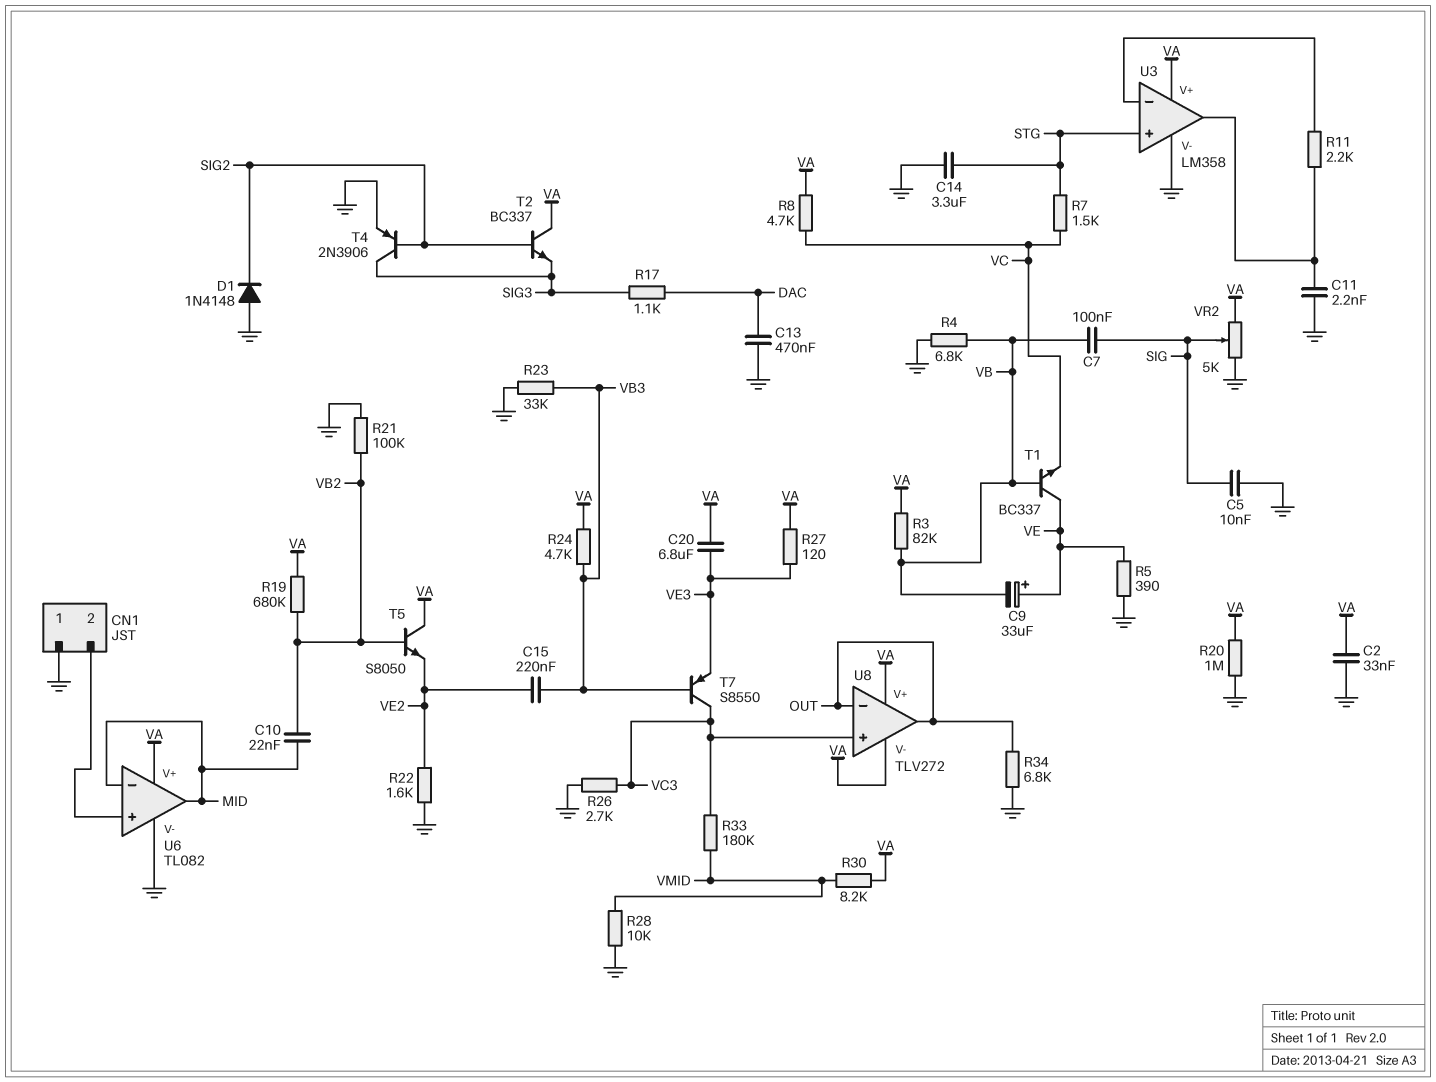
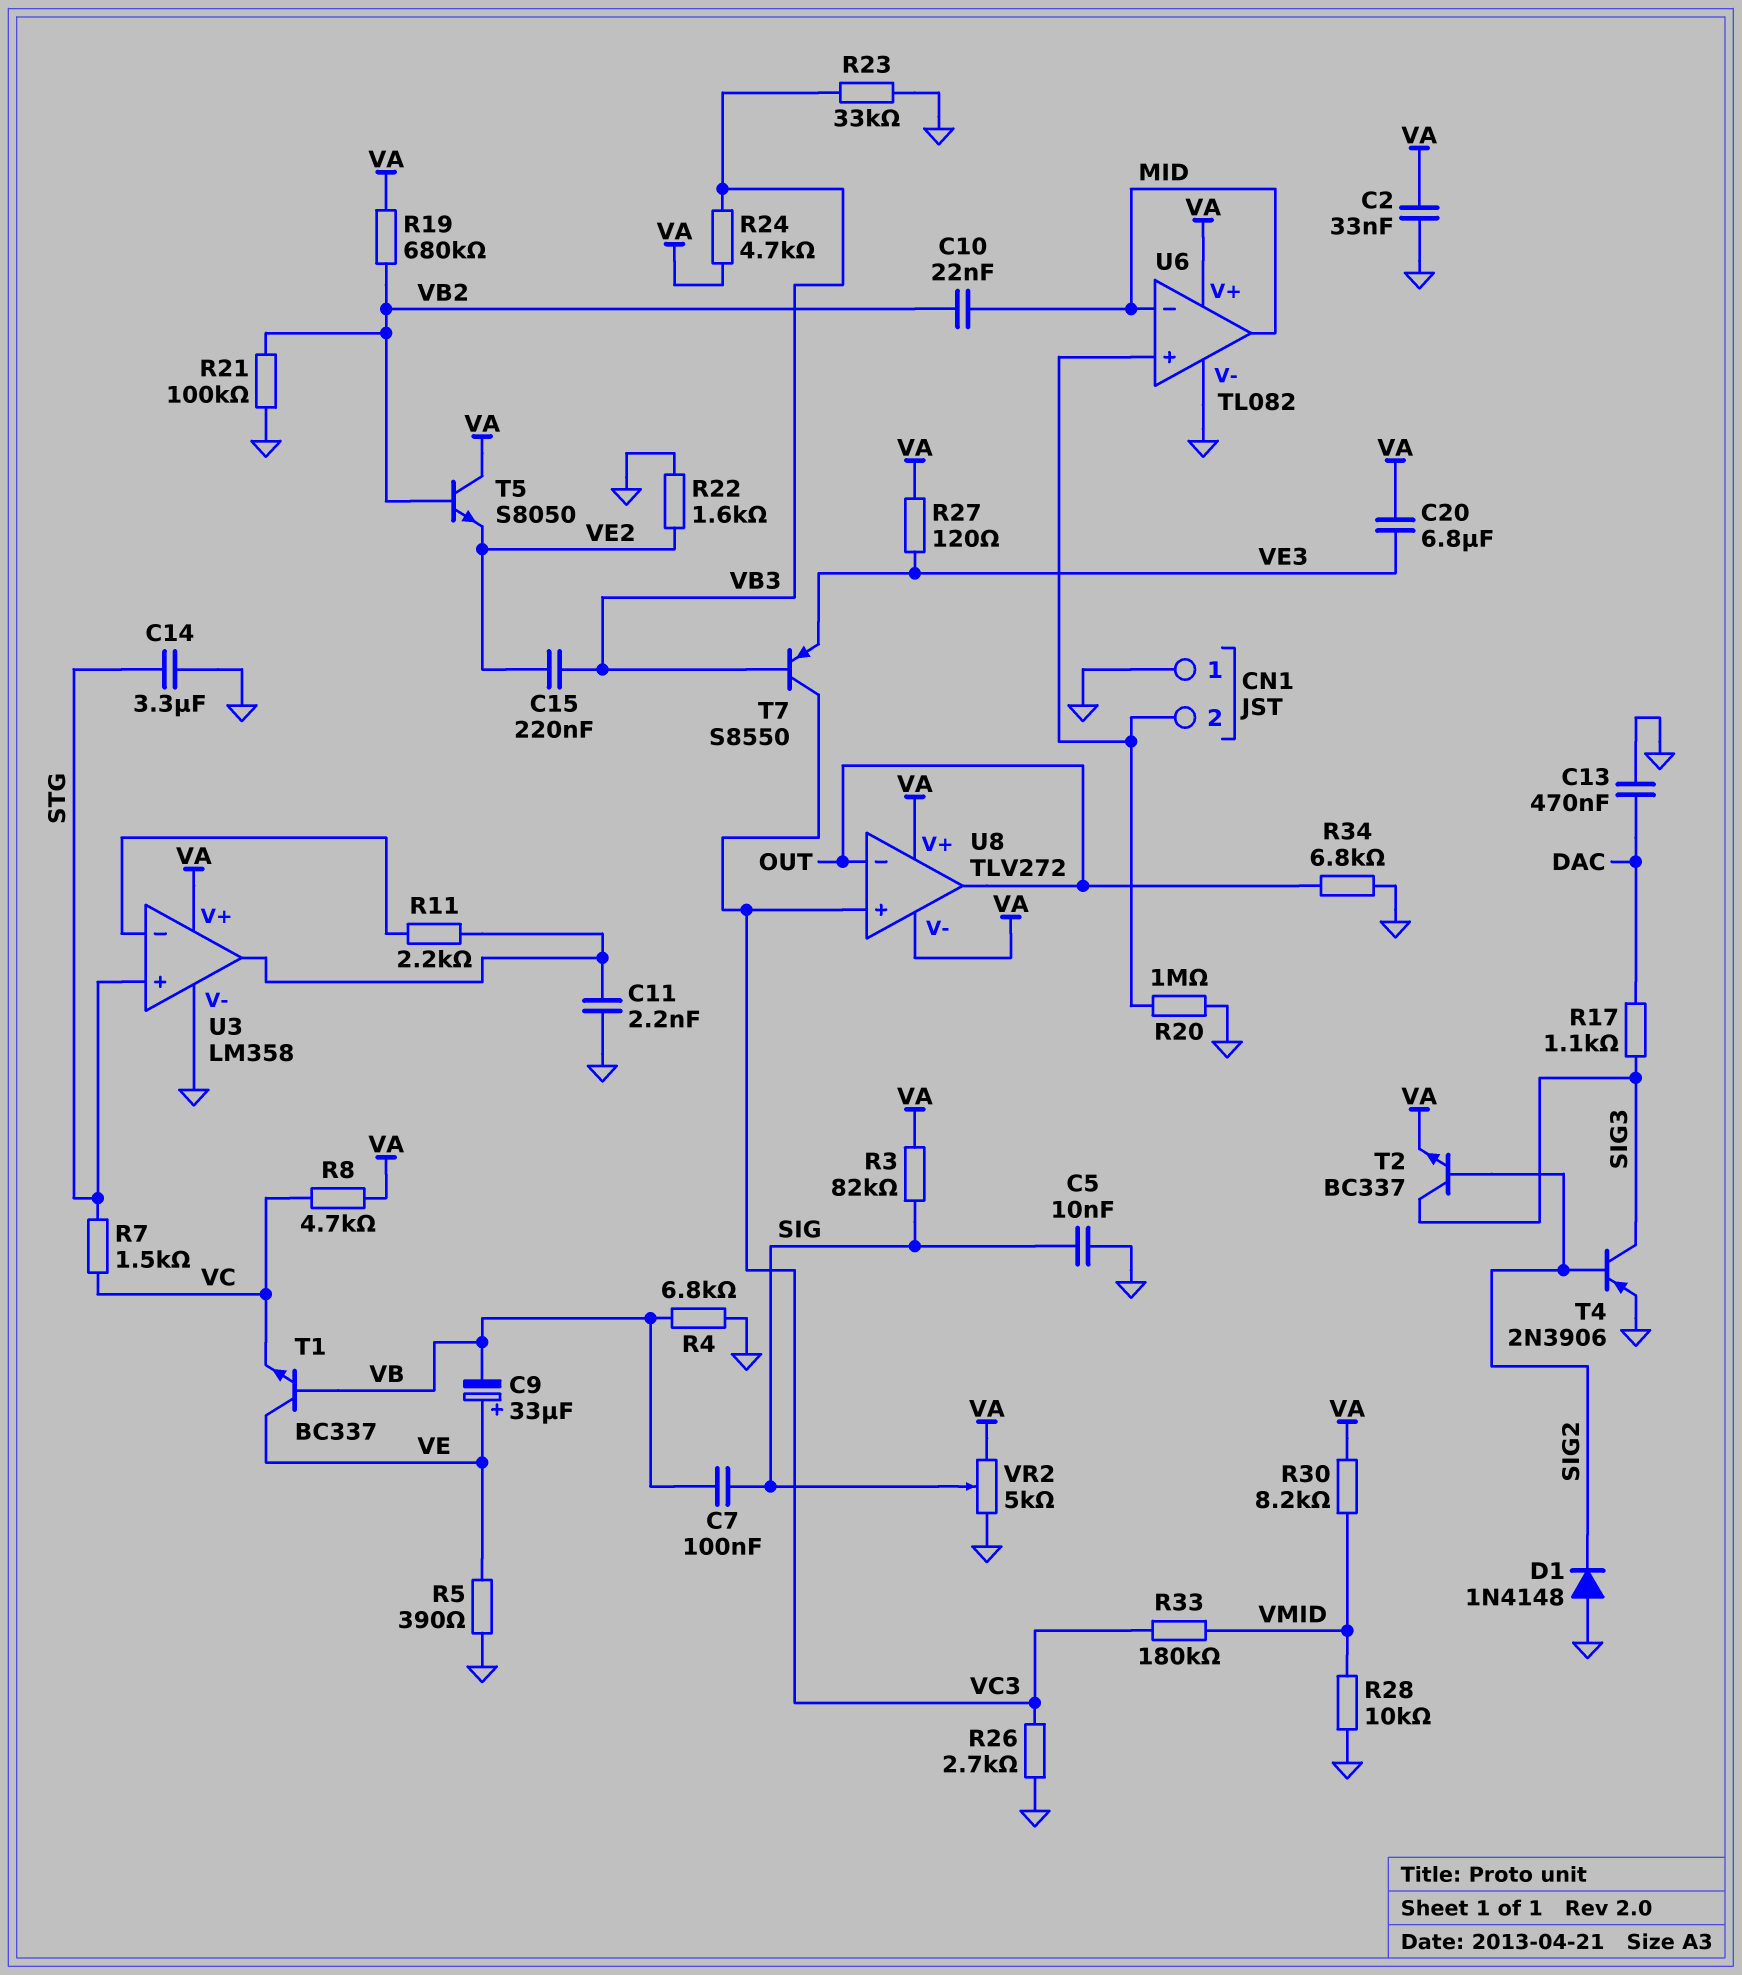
R3: 82k (VA, VB) -> 82k (SIG, VA)
R20: 1M (GND, VA) -> 1M (CN1/2, GND)
T2: NPN BC337 (B SIG2, C VA, E SIG3) -> NPN BC337 (B SIG2, C SIG3, E VA)

